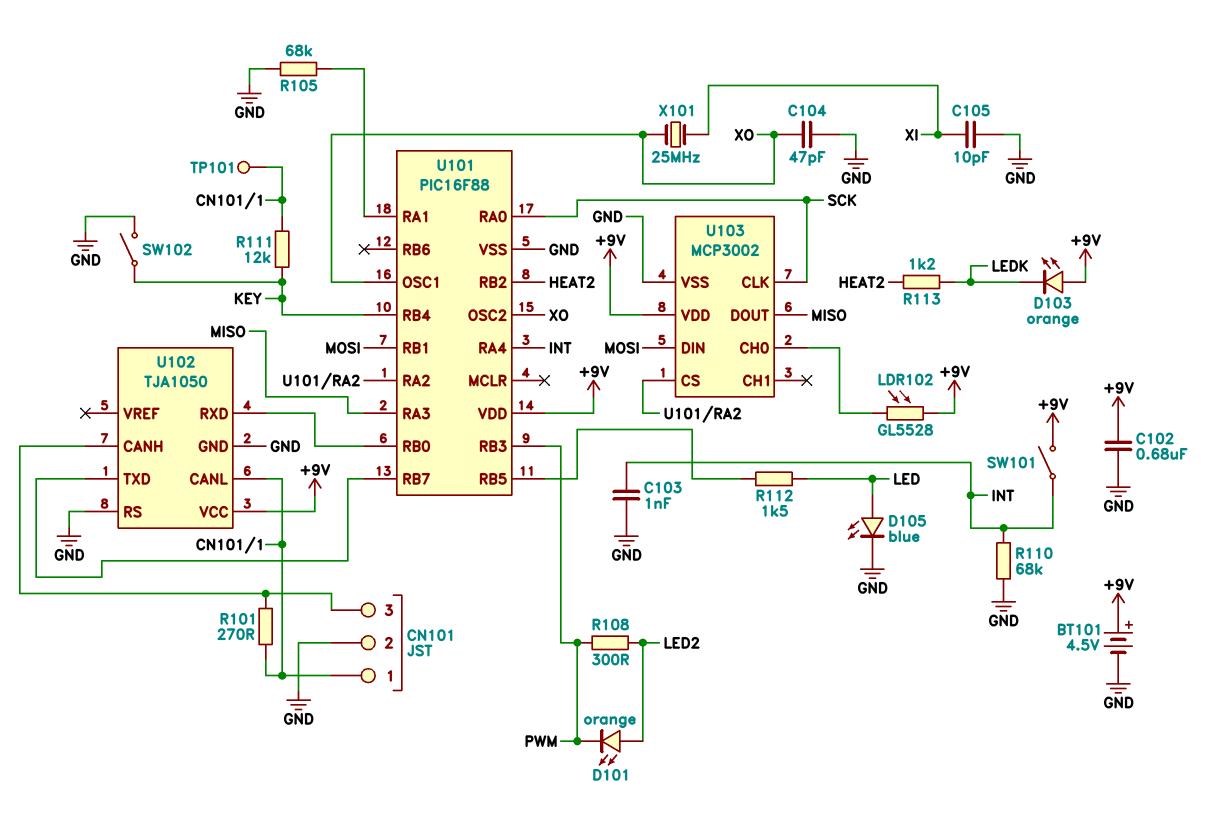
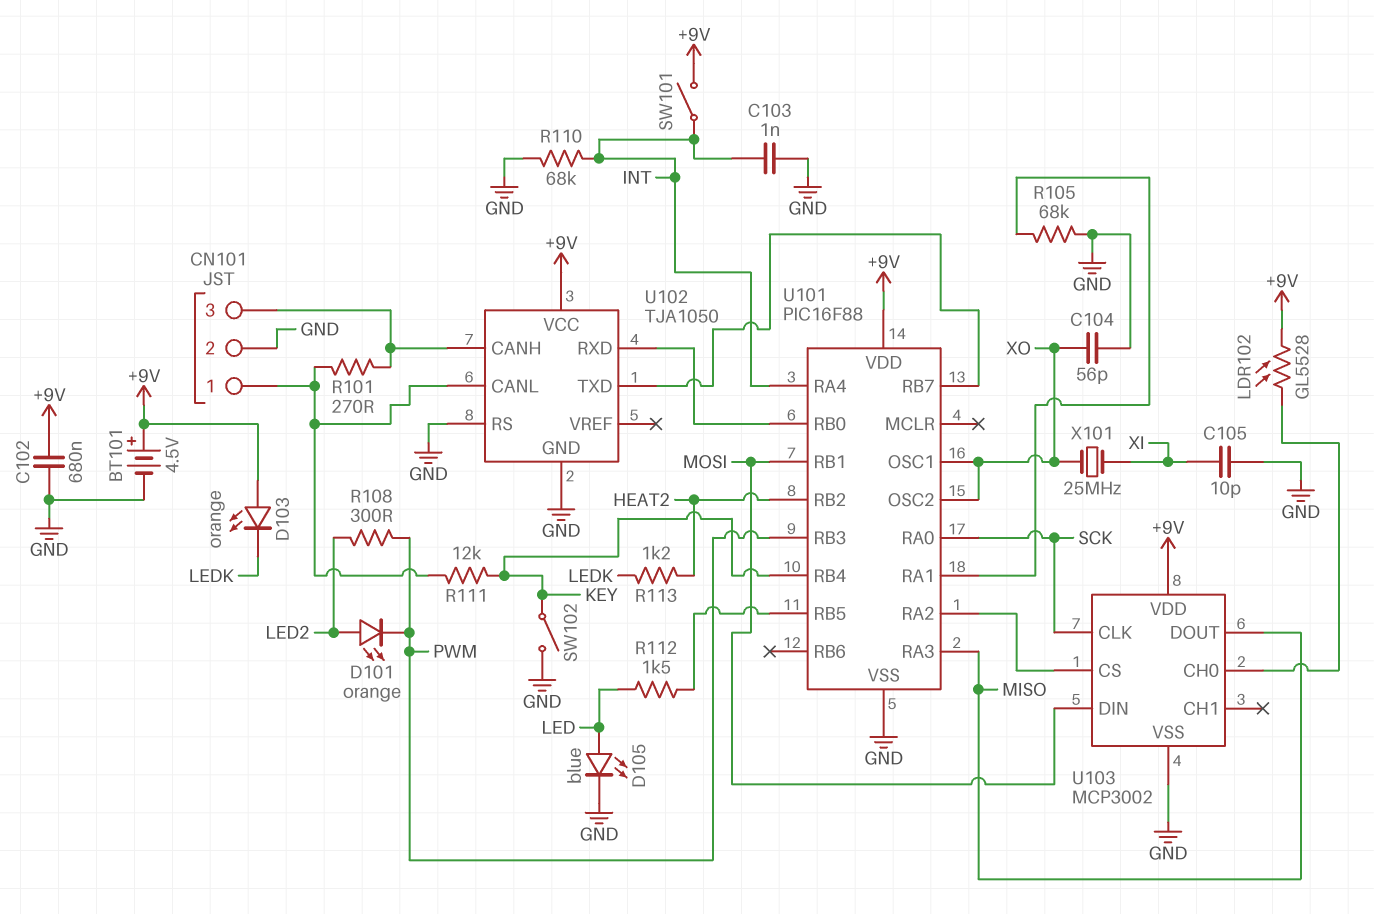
C104: 47pF (GND, XO) -> 56pF (GND, XO)
TP101: test point (CN101/1) -> none

